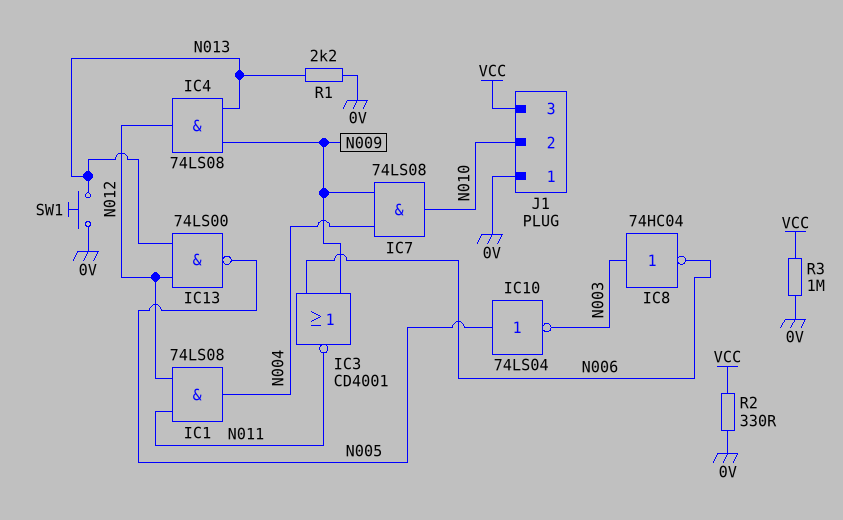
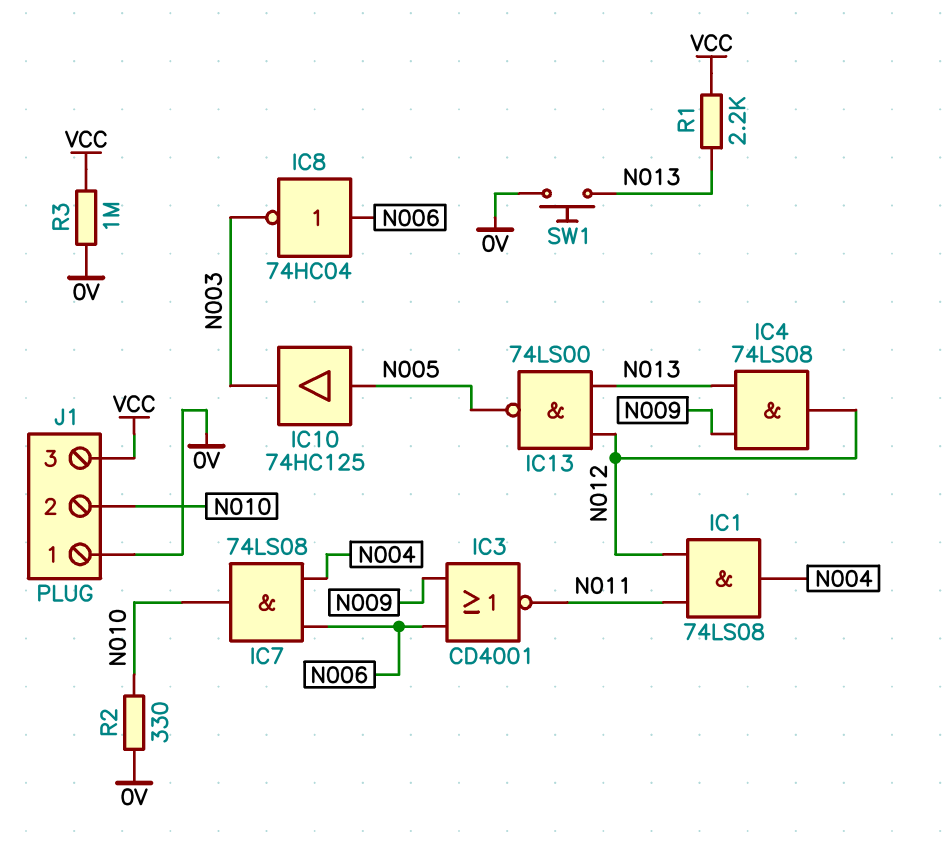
IC7: AND 74LS08 (in N004, in N009, out N010) -> AND 74LS08 (in N004, in N006, out N010)
IC8: NOT 74HC04 (in N003, out N006) -> NOT 74HC04 (in N006, out N003)
IC10: NOT 74LS04 (in N005, out N003) -> buffer 74HC125 (in N005, out N003)
R1: 2.2k (0V, N013) -> 2.2k (N013, VCC)
R2: 330 (0V, VCC) -> 330 (0V, N010)

